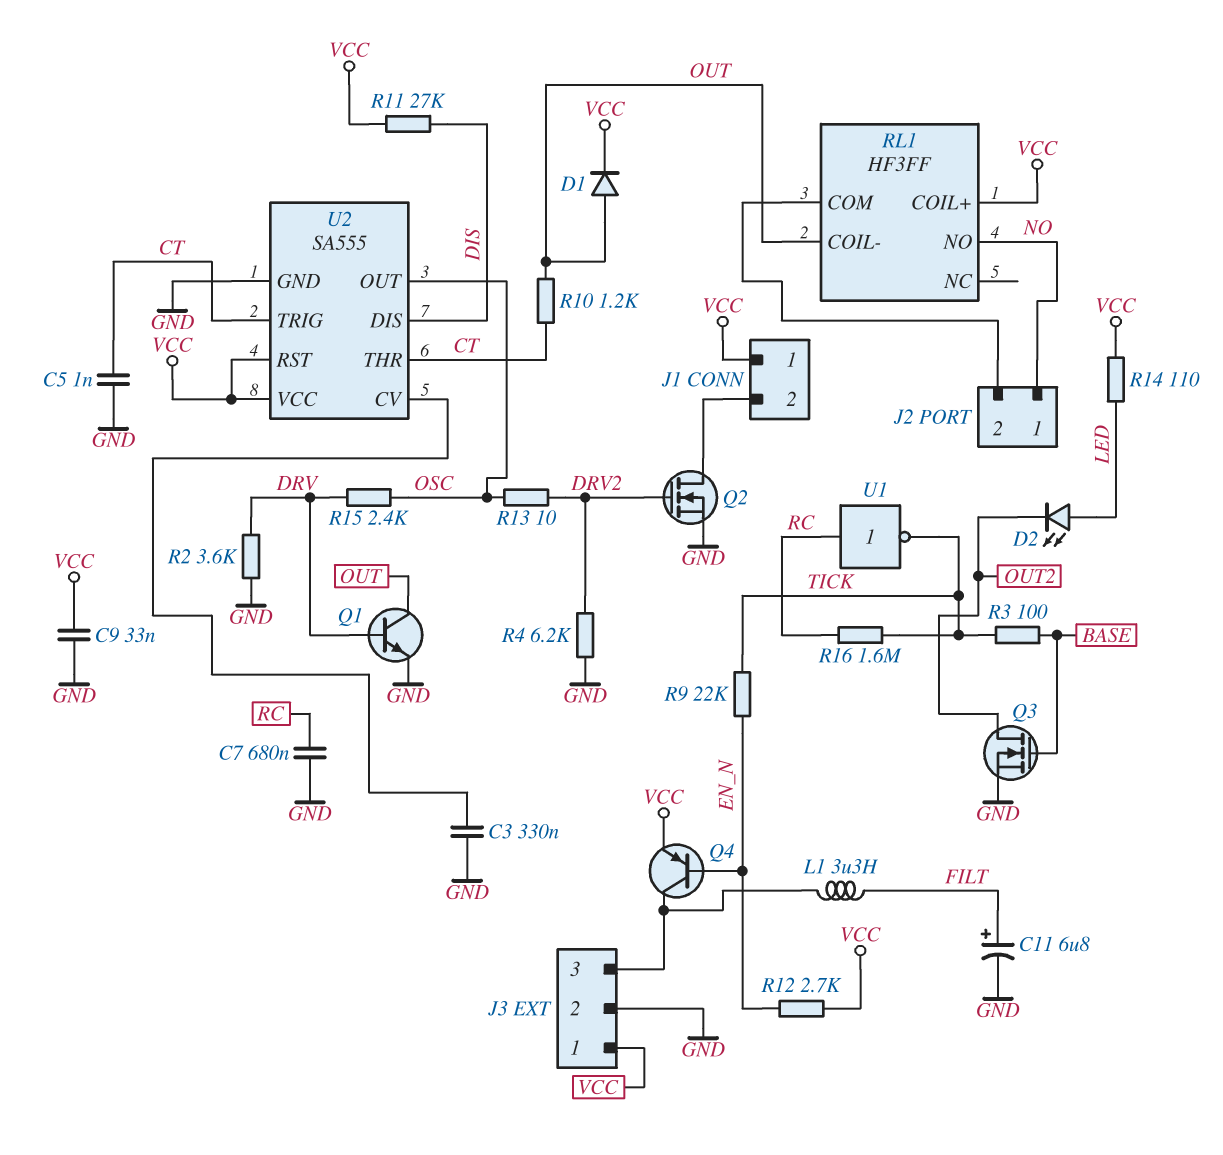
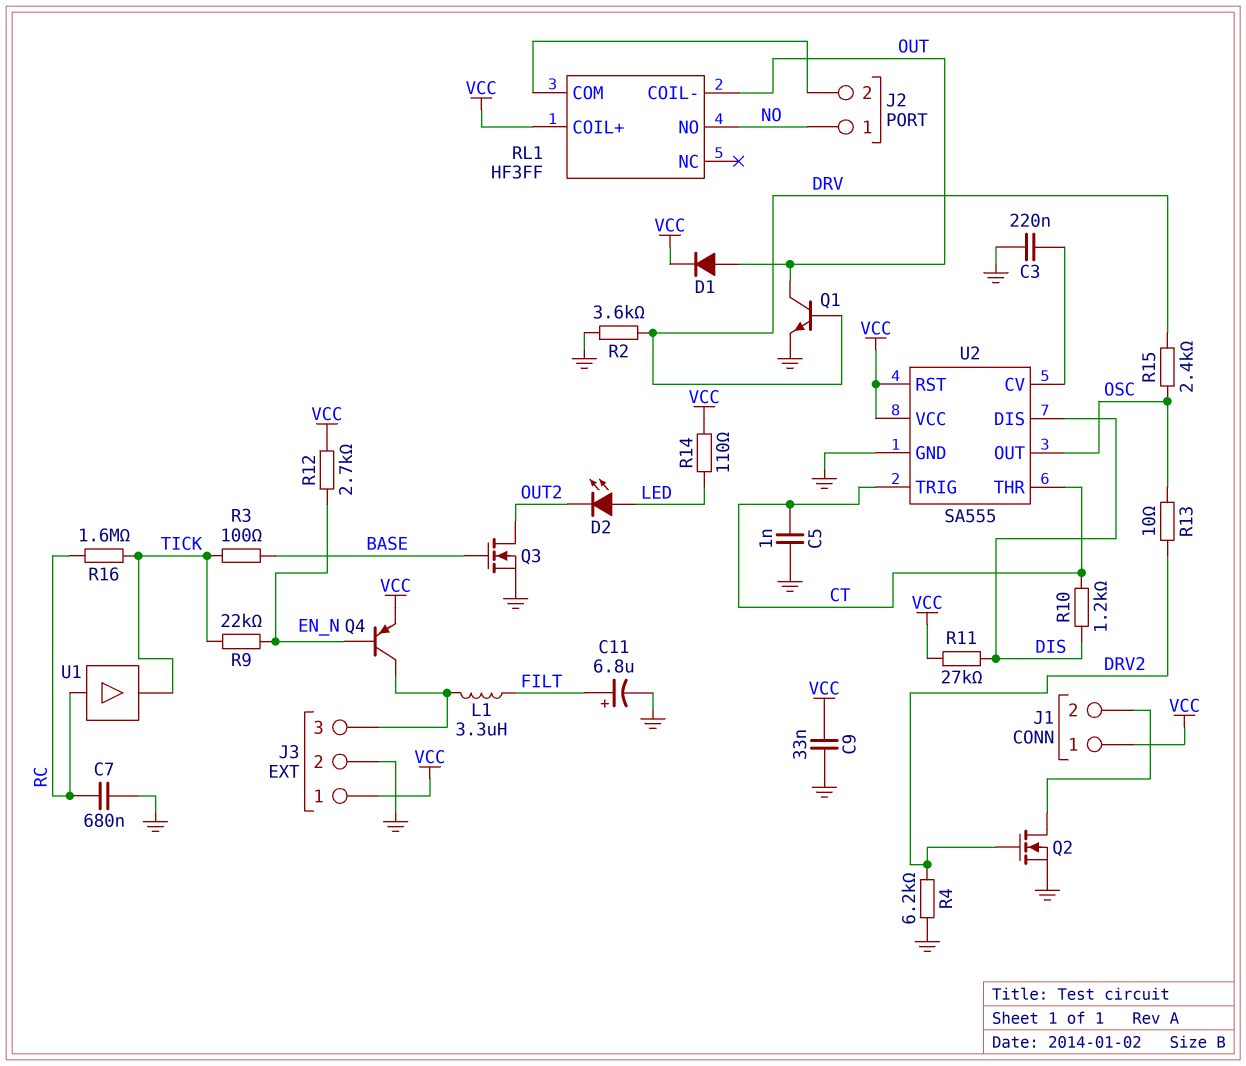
C3: 330nF (GND, U2/CV) -> 220nF (GND, U2/CV)
R10: 1.2k (CT, OUT) -> 1.2k (CT, DIS)
U1: NOT (in RC, out TICK) -> buffer (in RC, out TICK)

